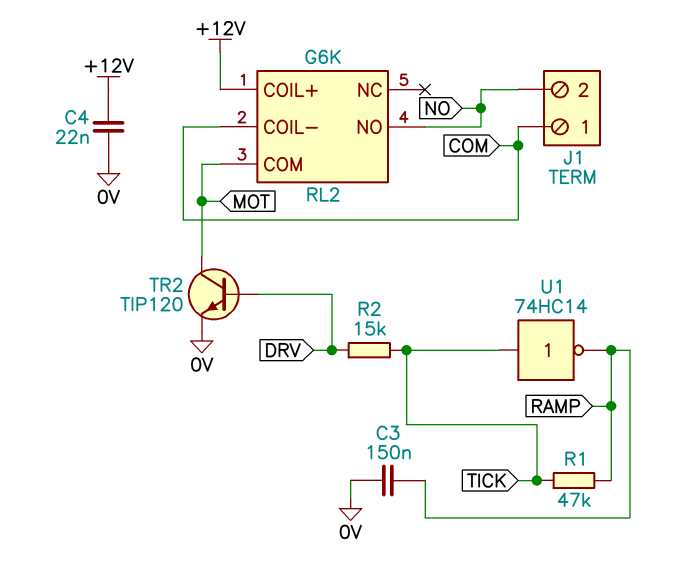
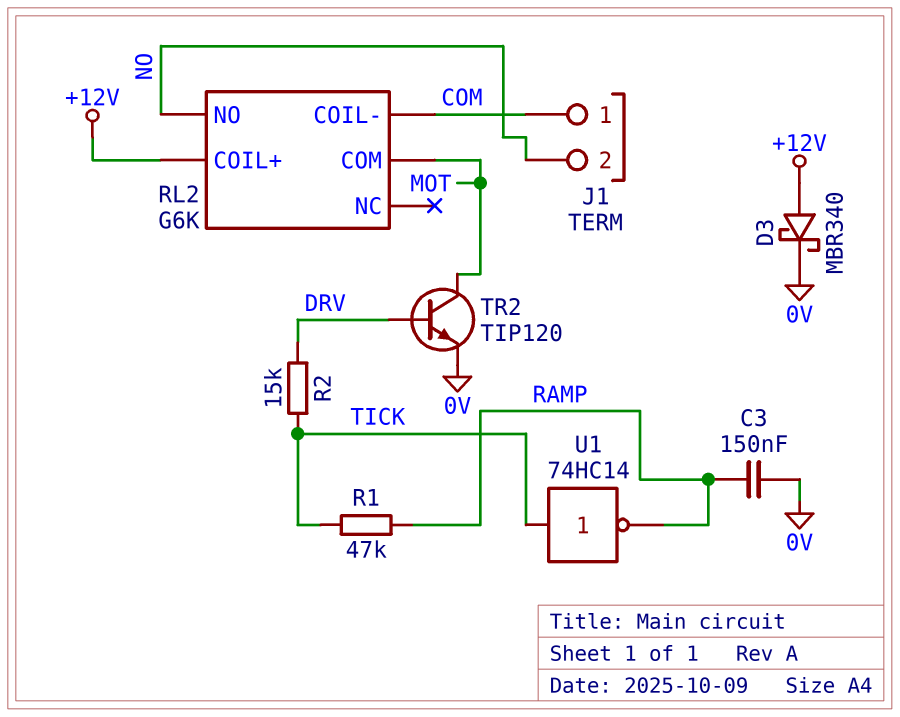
C4: 22nF (+12V, 0V) -> none
D3: none -> schottky MBR340 (A +12V, K 0V)

